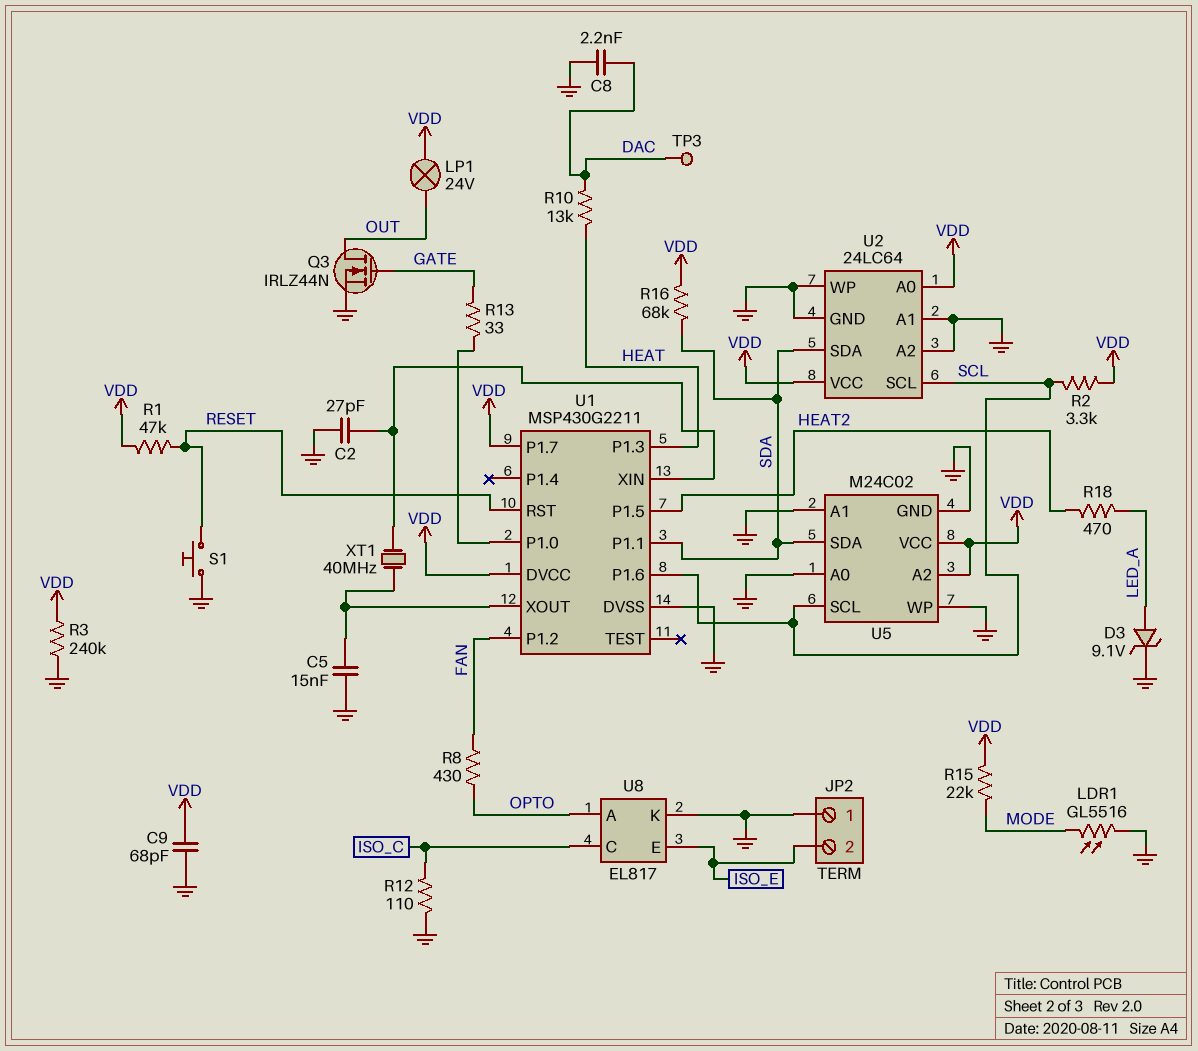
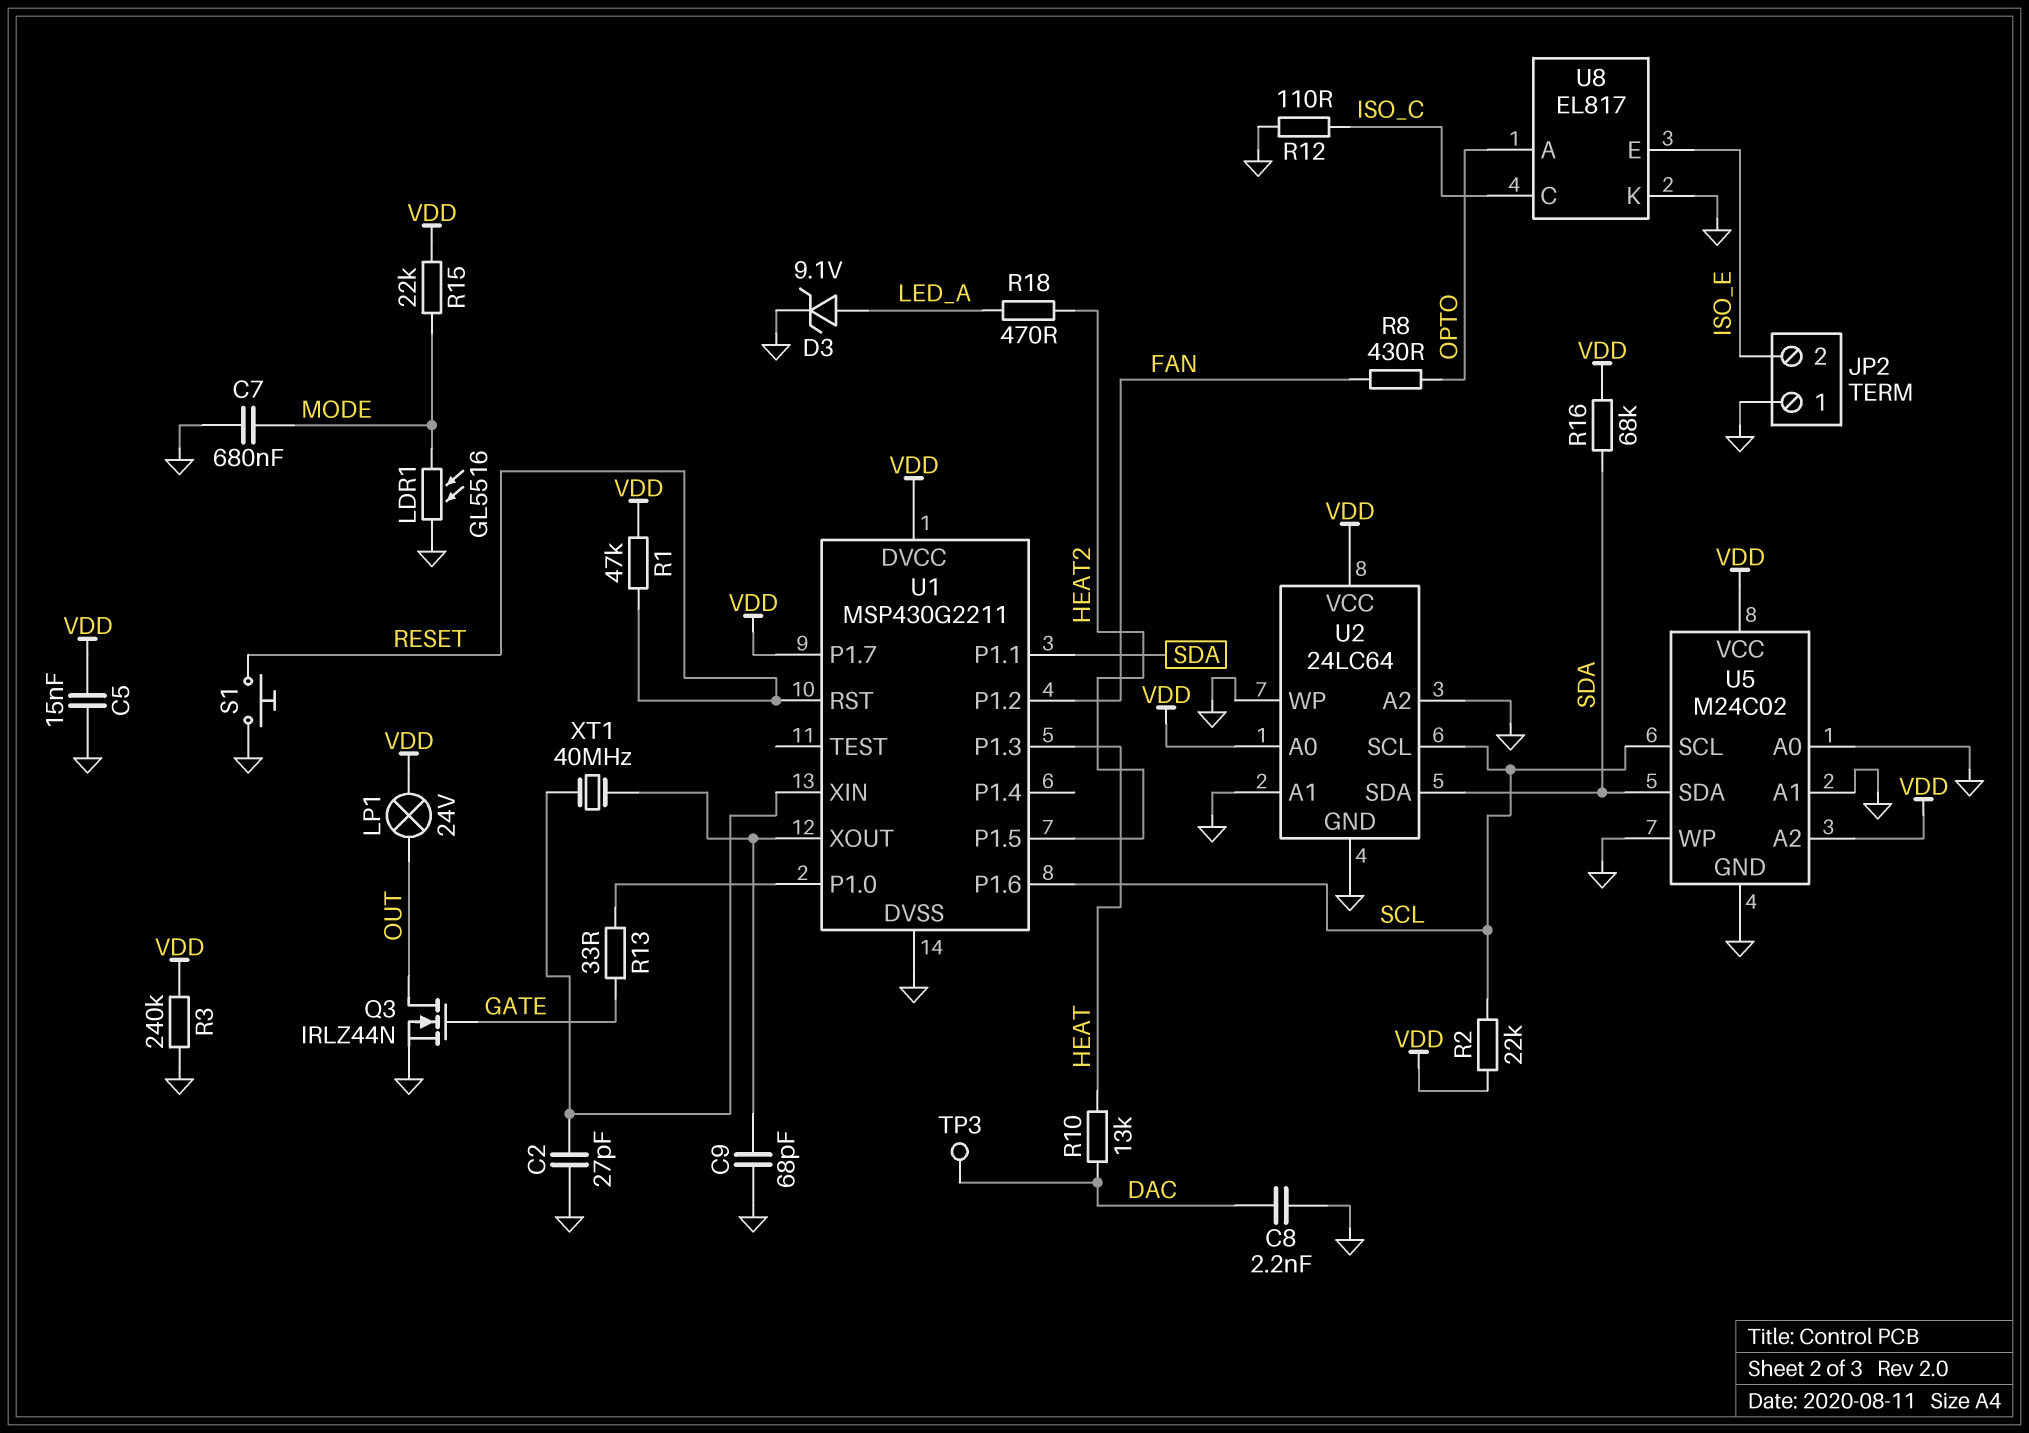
C5: 15nF (GND, U1/XOUT) -> 15nF (GND, VDD)
C7: none -> 680nF (GND, MODE)
C9: 68pF (GND, VDD) -> 68pF (GND, U1/XOUT)
R2: 3.3k (SCL, VDD) -> 22k (SCL, VDD)

